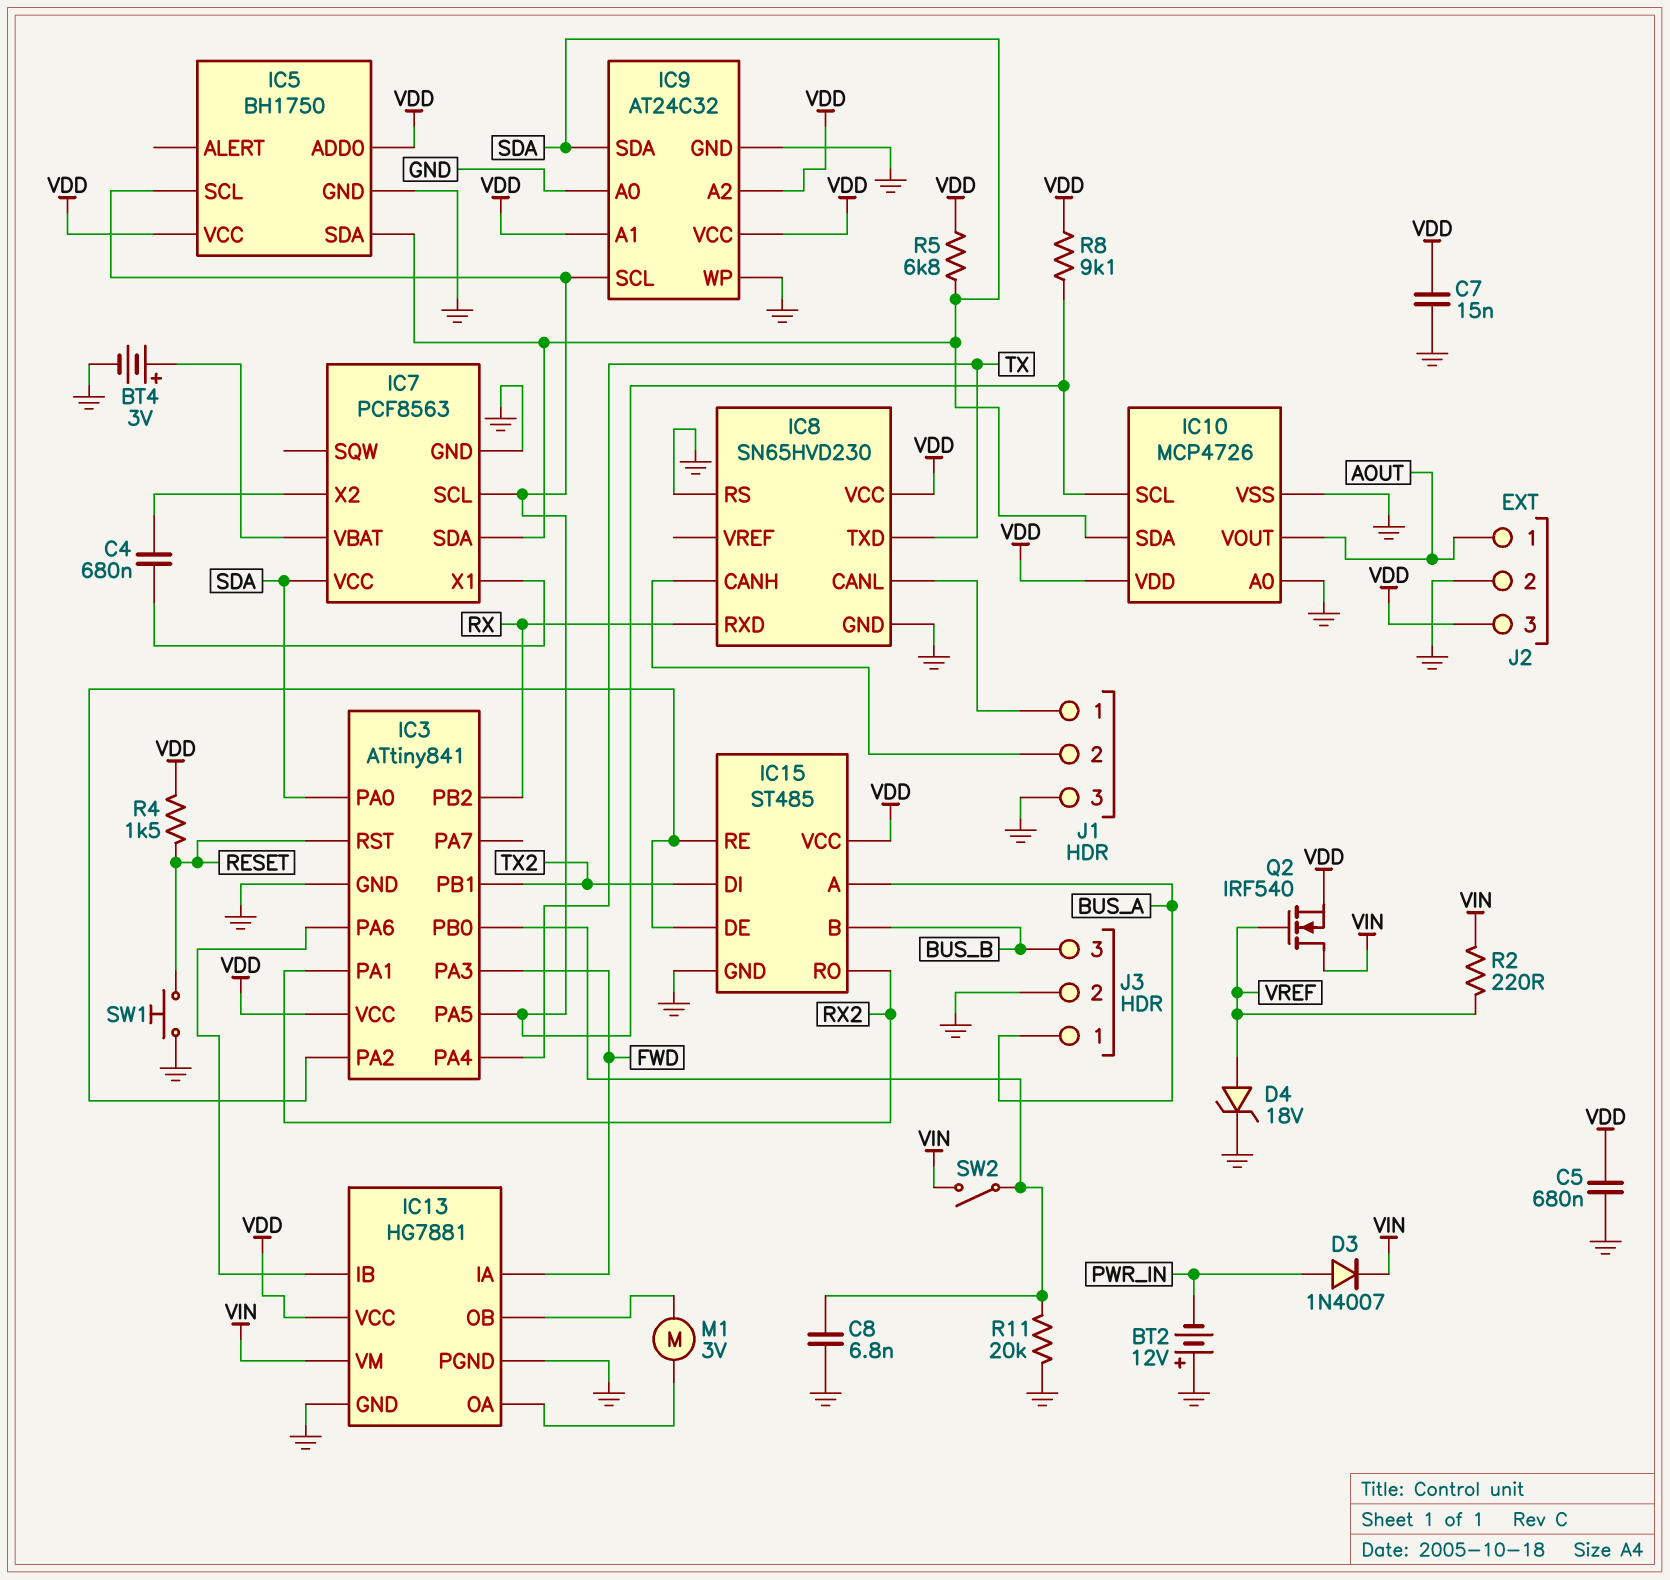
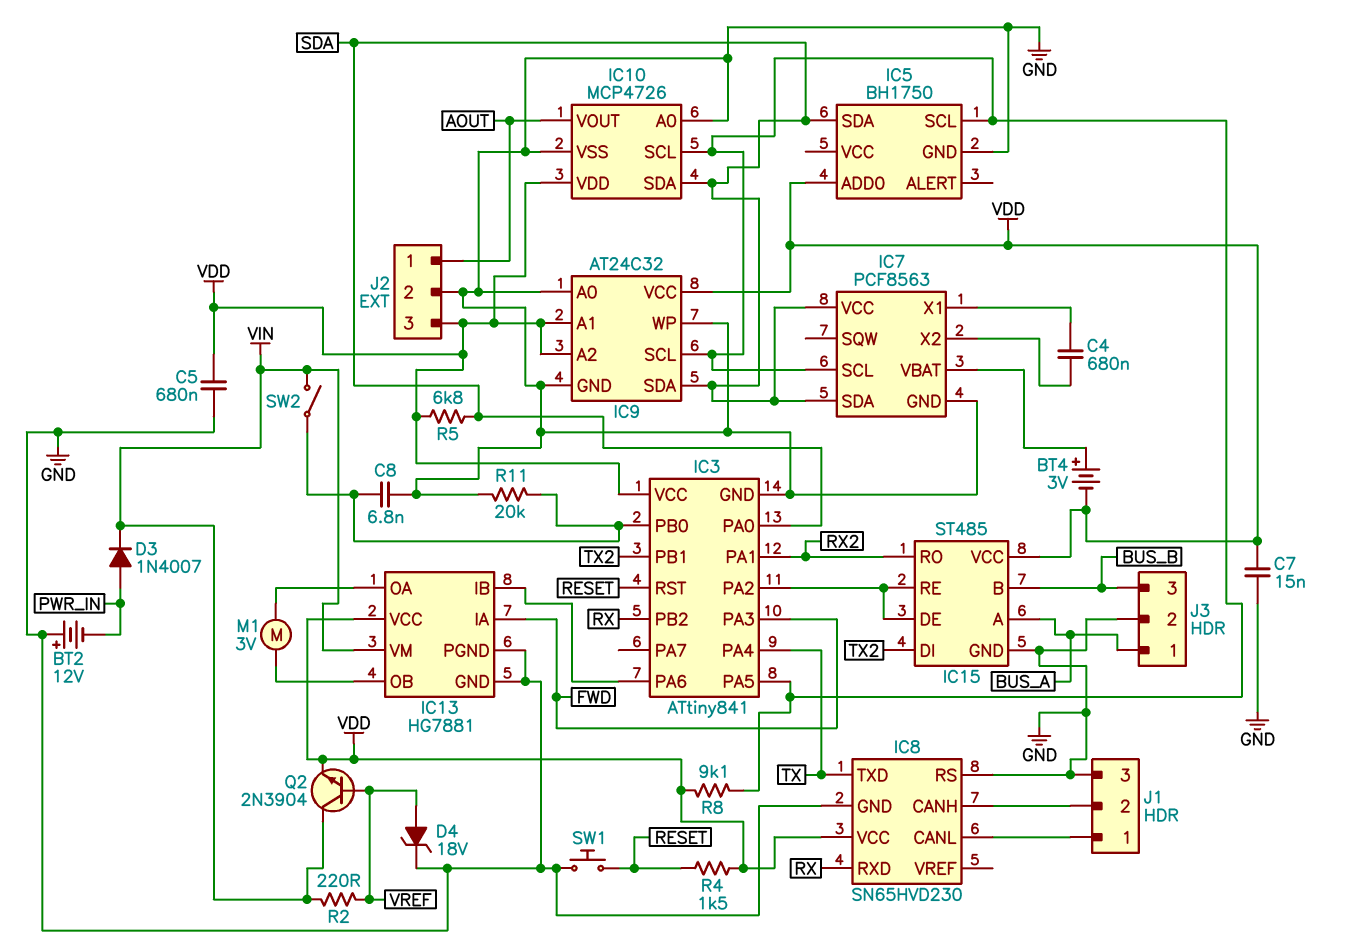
BT4: 3V (plus IC7/VBAT, minus GND) -> 3V (plus IC7/VBAT, minus VDD)
IC5 pin VCC: VDD -> none
Q2: NMOS IRF540 (G VREF, D VIN, S VDD) -> NPN 2N3904 (B VREF, C VIN, E VDD)

